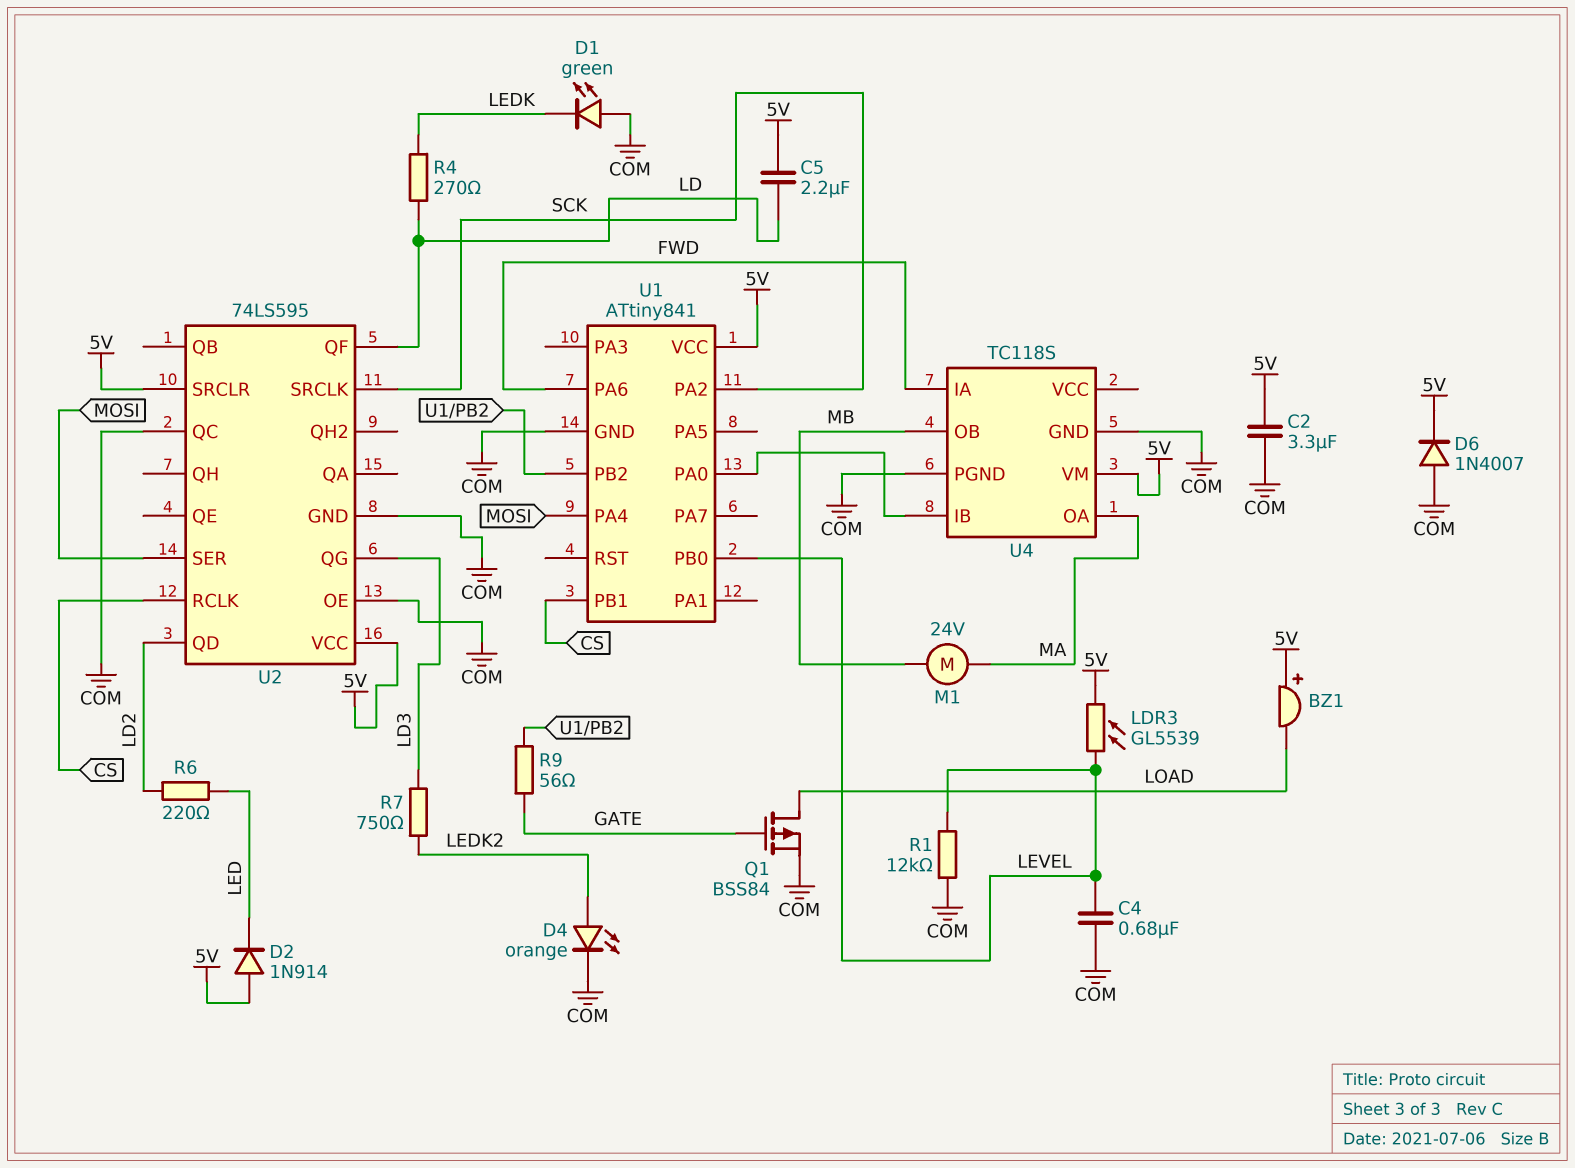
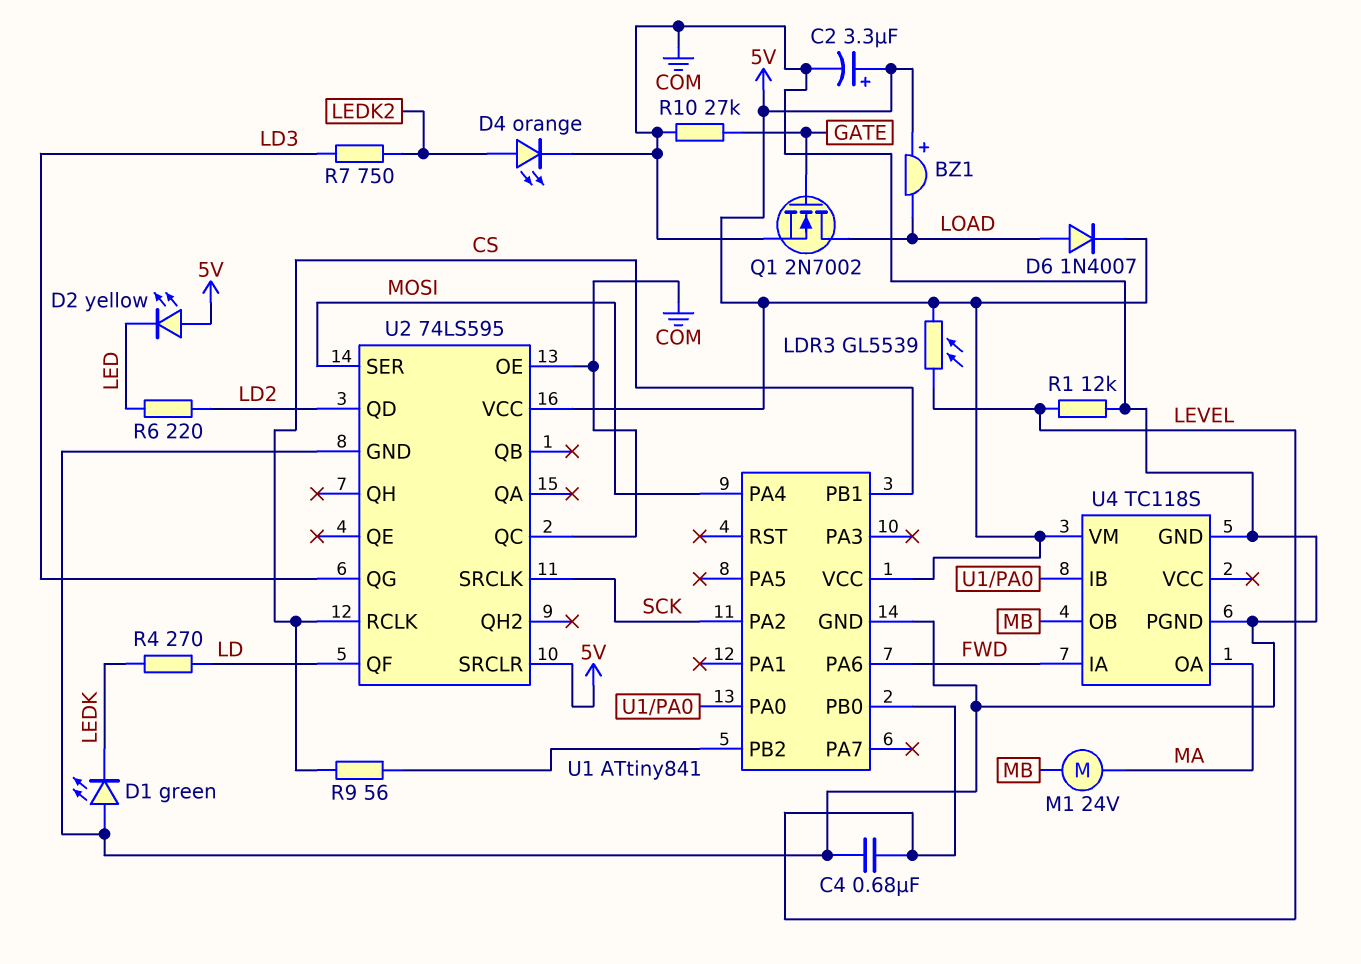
C2: 3.3uF (5V, COM) -> 3.3uF (plus 5V, minus COM)
C5: 2.2uF (5V, LD) -> none
D2: diode 1N914 (A 5V, K LED) -> LED yellow (A 5V, K LED)
D6: diode 1N4007 (A COM, K 5V) -> diode 1N4007 (A LOAD, K 5V)
Q1: PMOS BSS84 (G GATE, D LOAD, S COM) -> NMOS 2N7002 (G GATE, D LOAD, S COM)
R9: 56 (GATE, U1/PB2) -> 56 (CS, U1/PB2)
R10: none -> 27k (COM, GATE)

